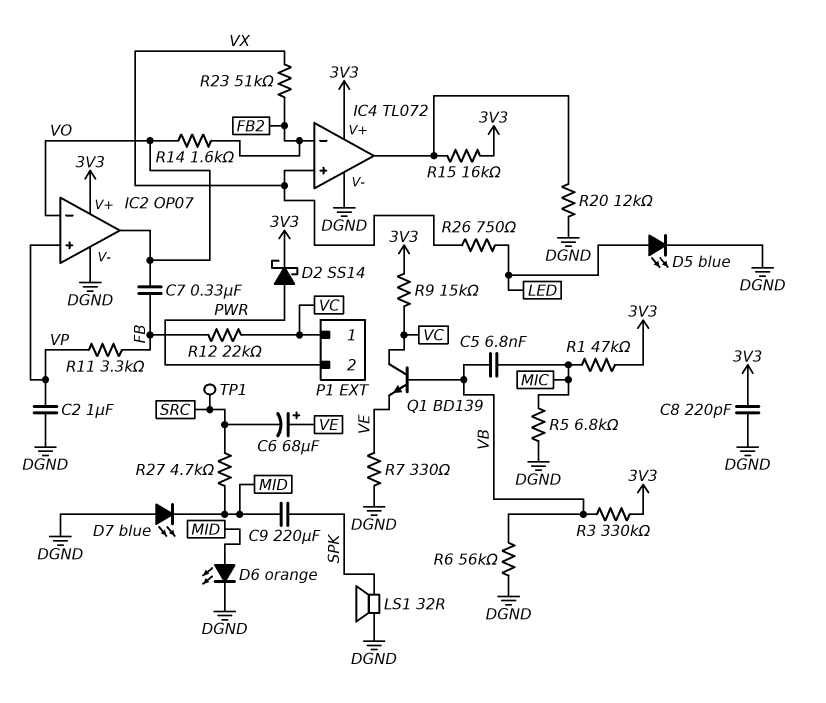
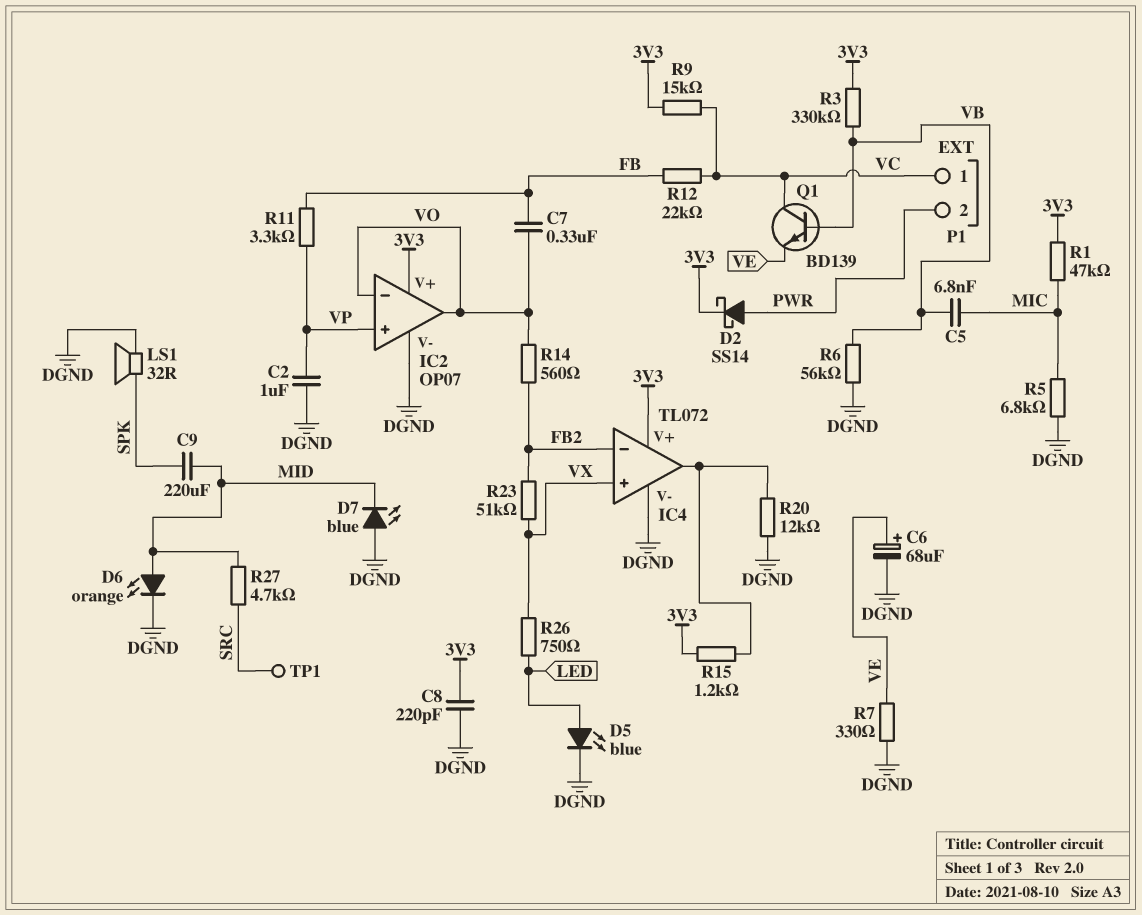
C6: 68uF (plus VE, minus SRC) -> 68uF (plus VE, minus DGND)
R14: 1.6k (FB2, VO) -> 560 (FB2, VO)
R15: 16k (3V3, IC4/out) -> 1.2k (3V3, IC4/out)

